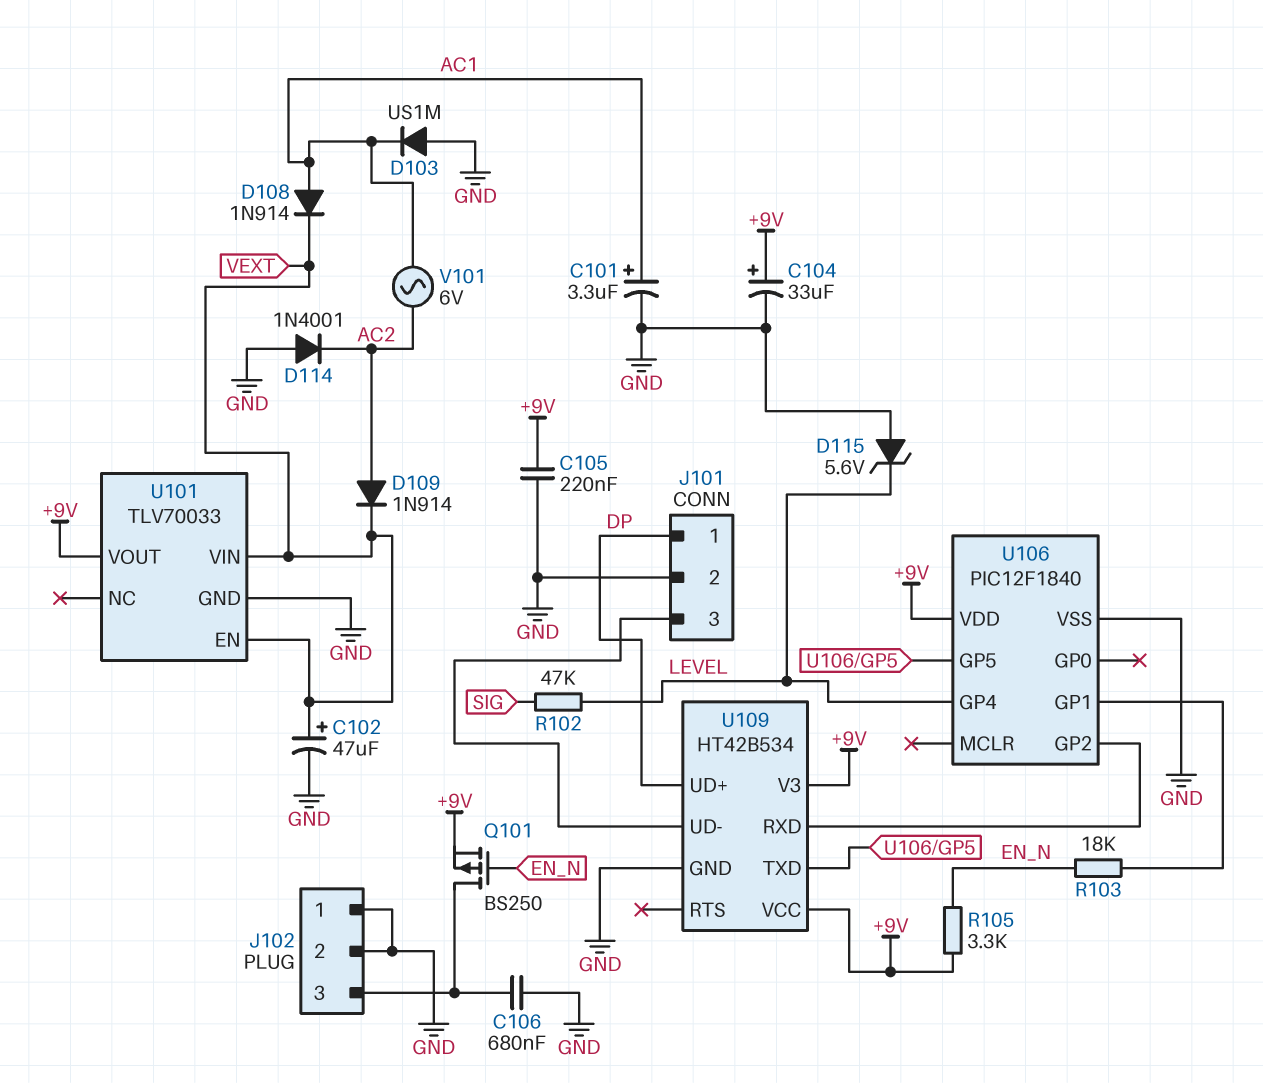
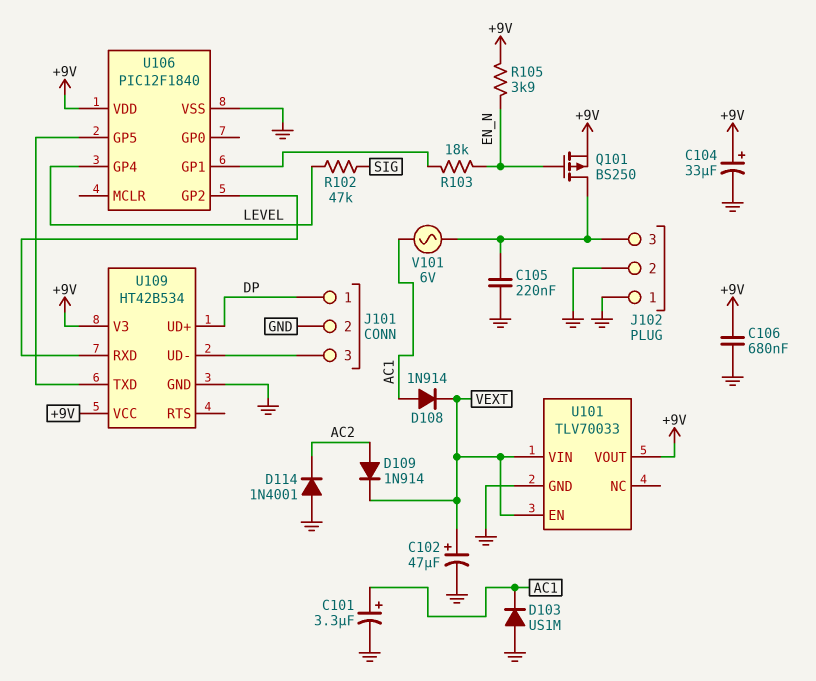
C105: 220nF (+9V, GND) -> 220nF (GND, J102/3)
C106: 680nF (GND, J102/3) -> 680nF (+9V, GND)
D115: zener 5.6V (A GND, K LEVEL) -> none
R105: 3.3k (+9V, EN_N) -> 3.9k (+9V, EN_N)
V101: AC 6V (AC1, AC2) -> AC 6V (AC1, J102/3)

